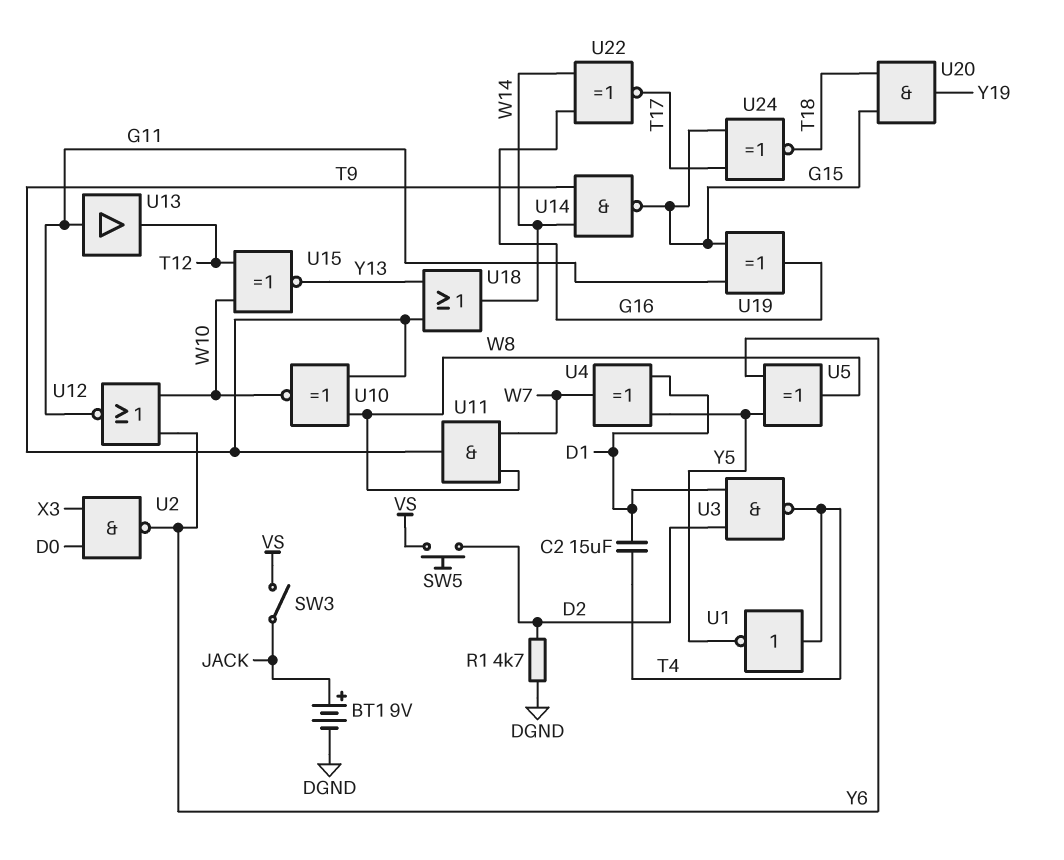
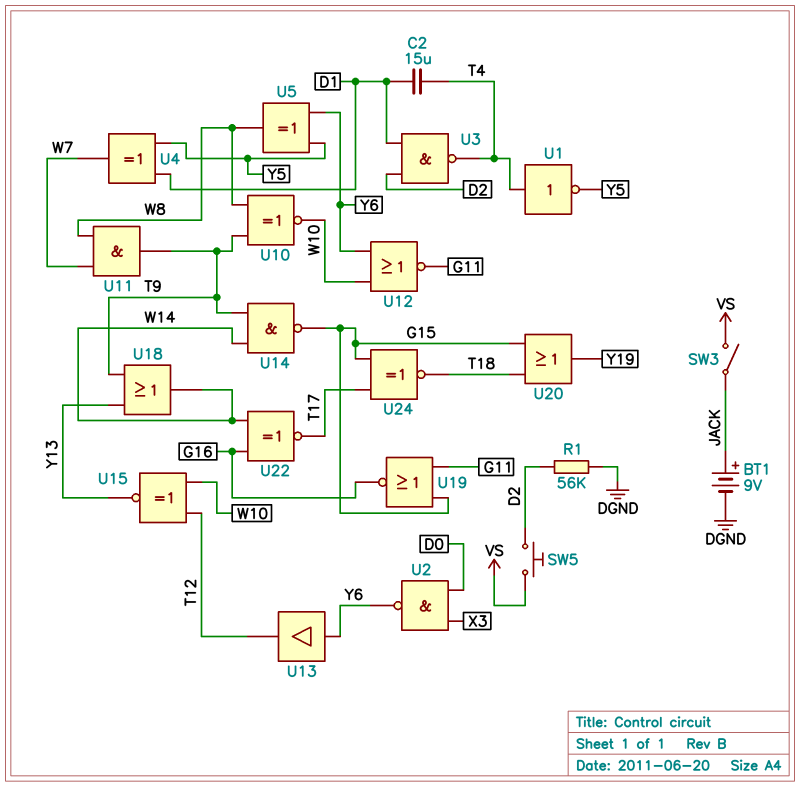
R1: 4.7k (D2, DGND) -> 56k (D2, DGND)
U13: buffer (in G11, out T12) -> buffer (in Y6, out T12)
U19: XOR (in G11, in G15, out G16) -> NOR (in G11, in G15, out G16)
U20: AND (in G15, in T18, out Y19) -> OR (in G15, in T18, out Y19)

